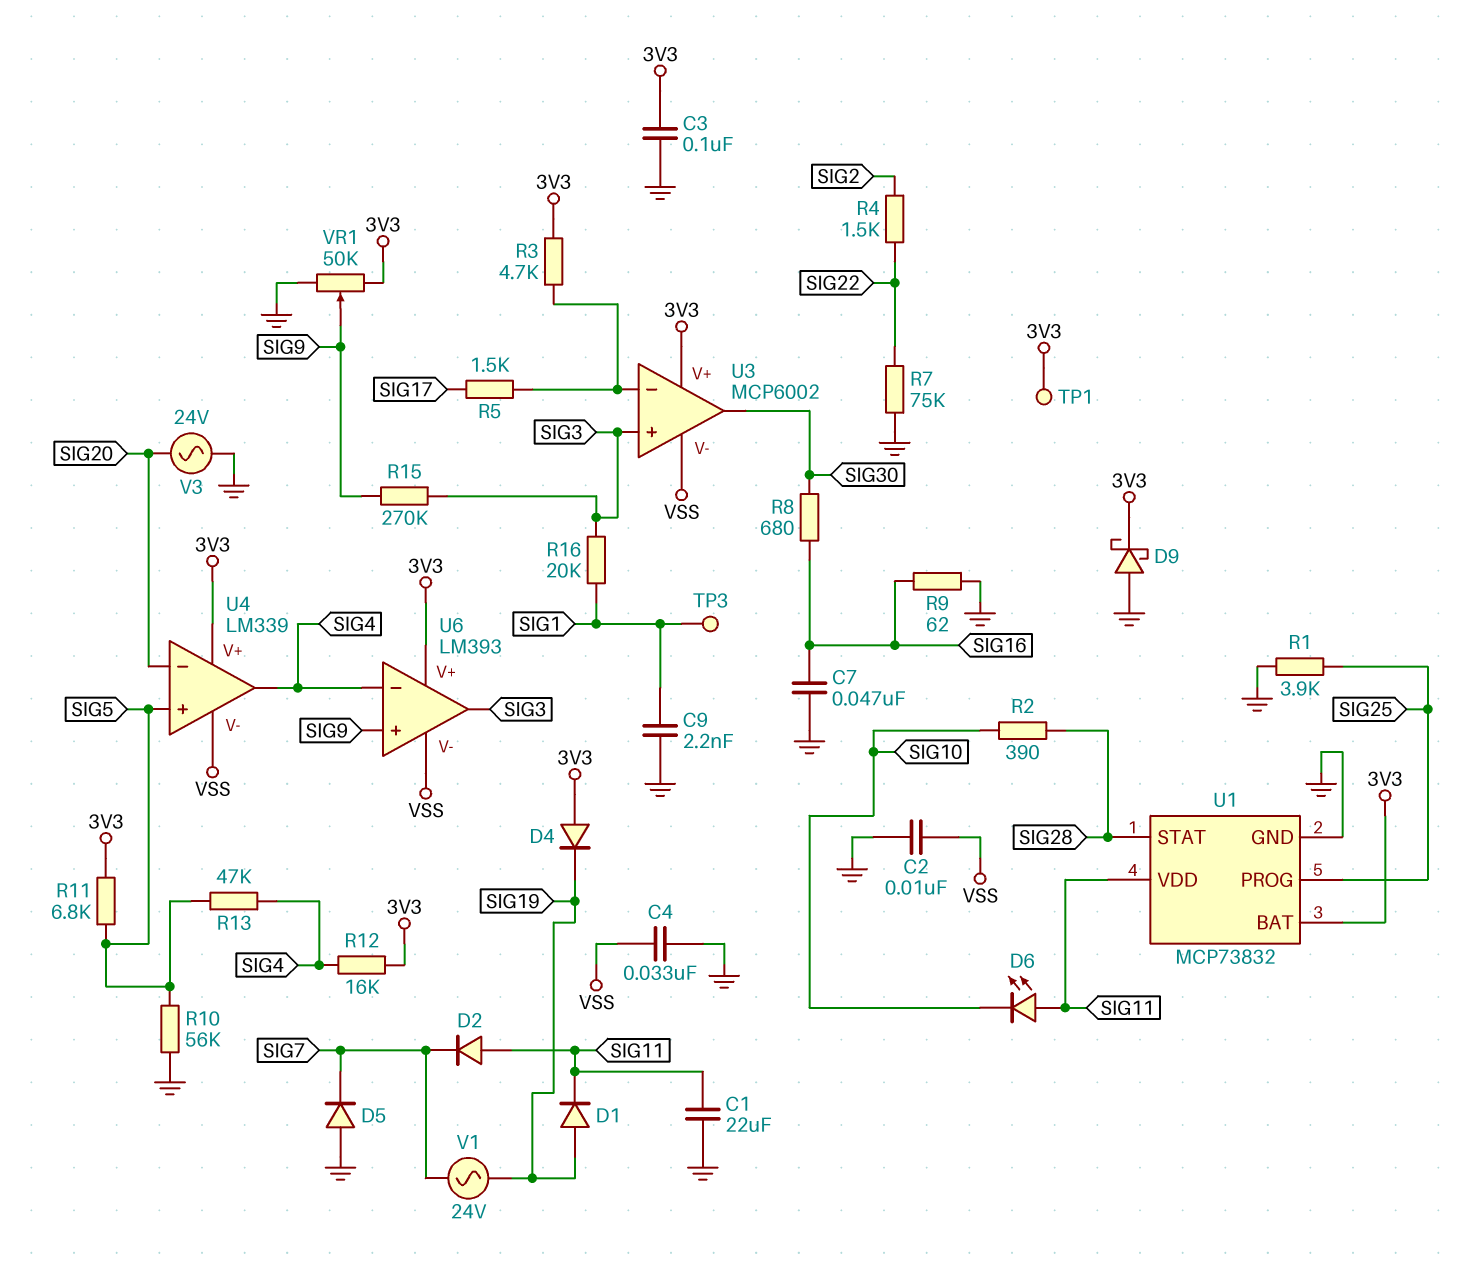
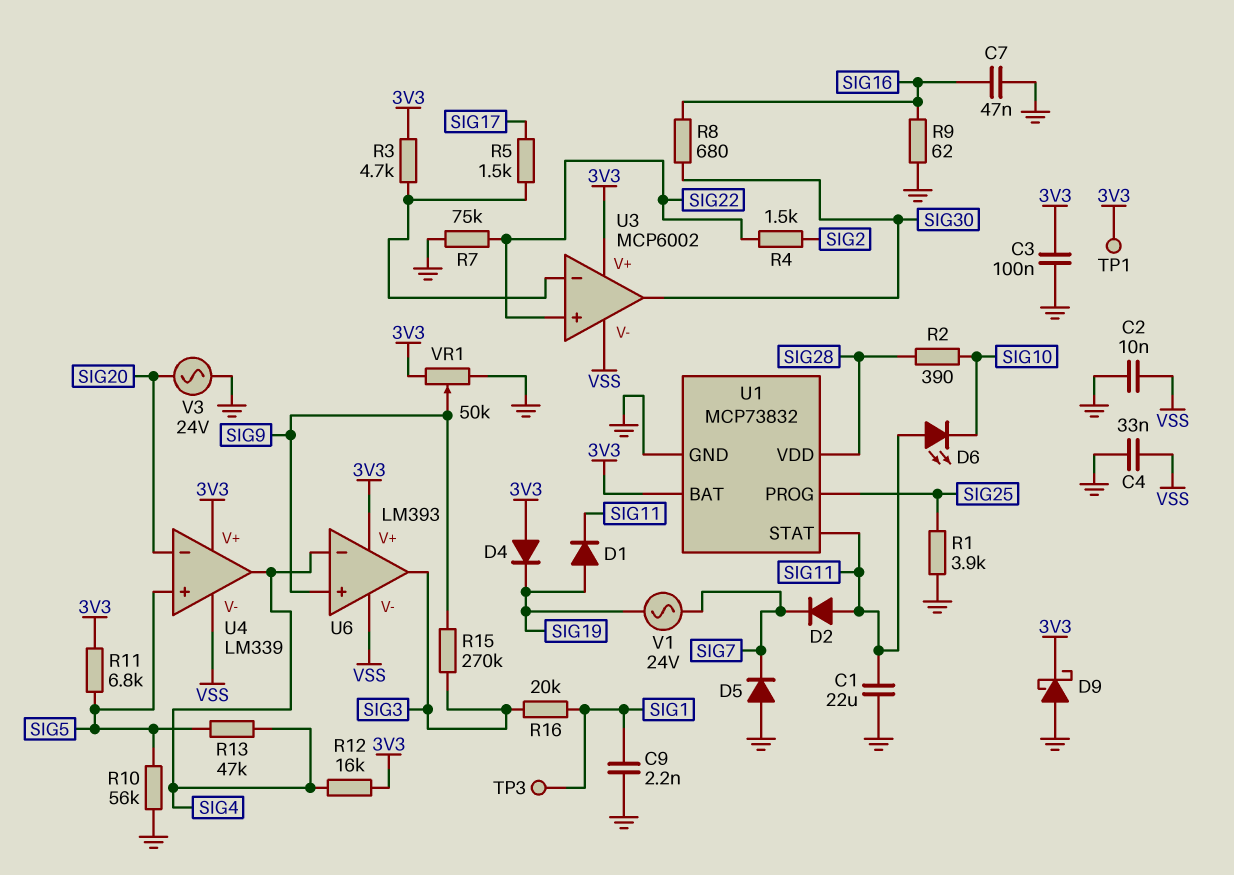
U1 pin STAT: SIG28 -> SIG11
U1 pin VDD: SIG11 -> SIG28
U3 pin in+: SIG3 -> SIG22

